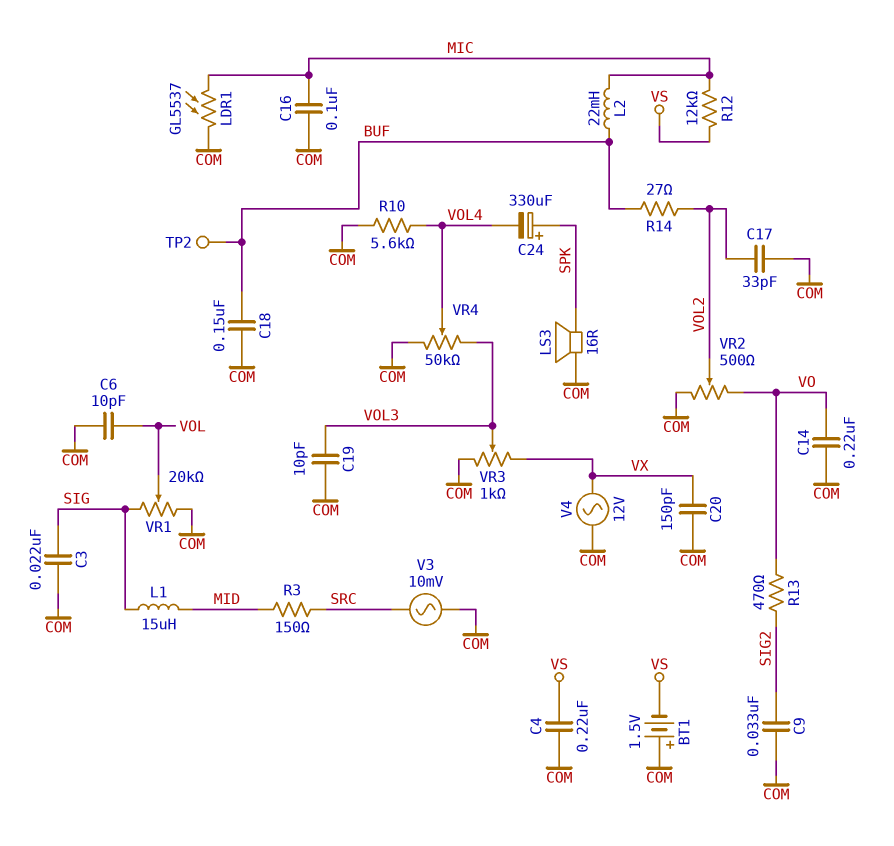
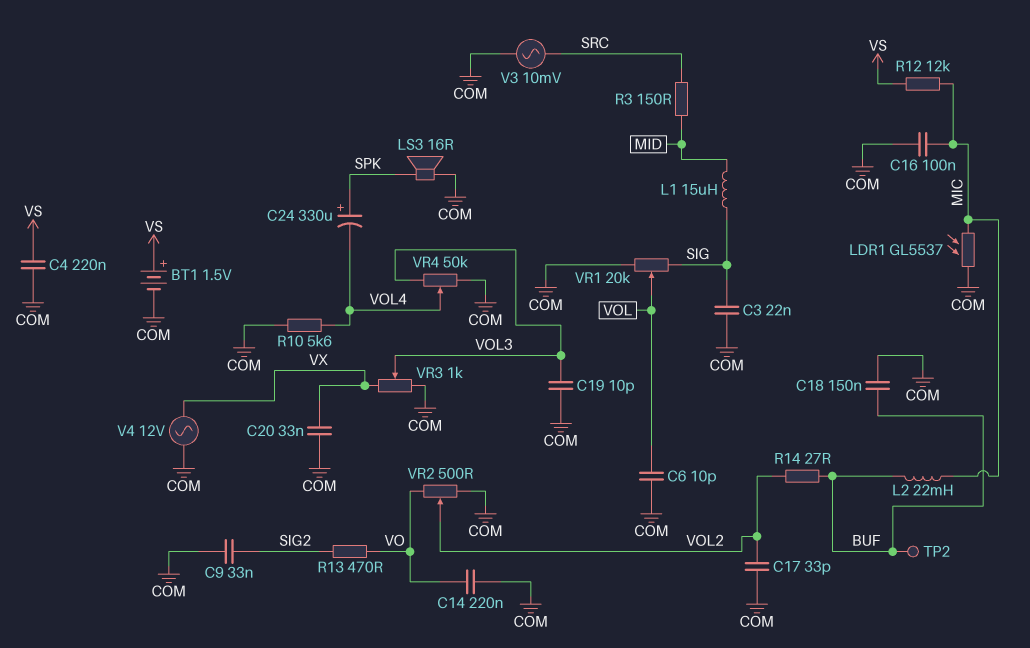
BT1: 1.5V (plus COM, minus VS) -> 1.5V (plus VS, minus COM)
C20: 150pF (COM, VX) -> 33nF (COM, VX)

